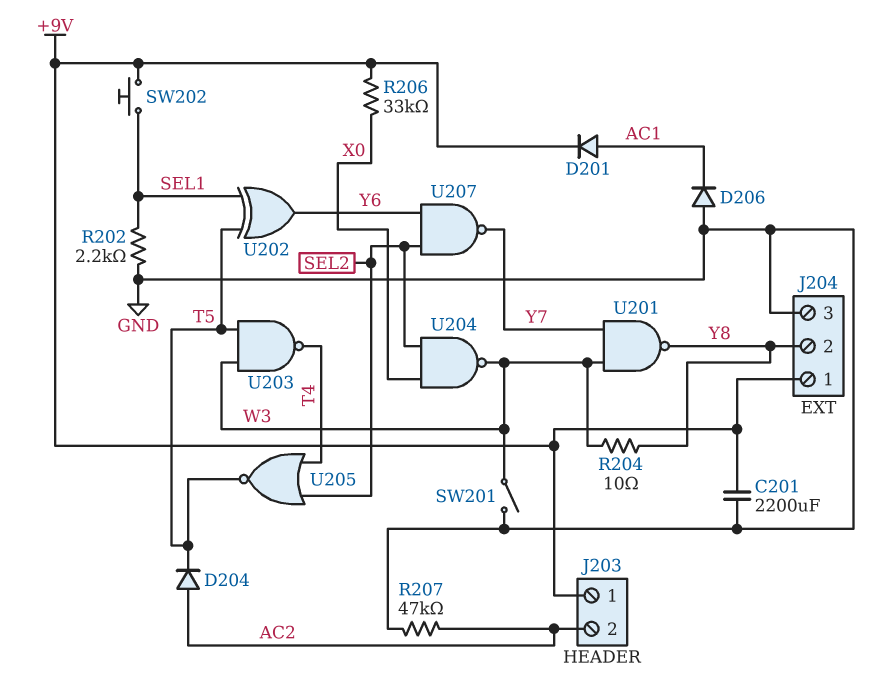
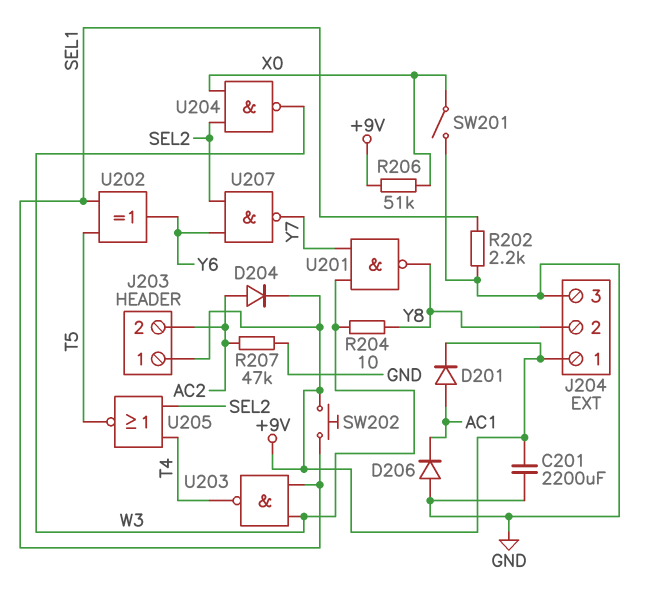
D204: diode (A AC2, K T5) -> diode (A AC2, K +9V)
R206: 33k (+9V, X0) -> 51k (+9V, X0)
SW201: switch (GND, W3) -> switch (GND, X0)
U203: NAND (in T5, in W3, out T4) -> NAND (in SEL1, in W3, out T4)

